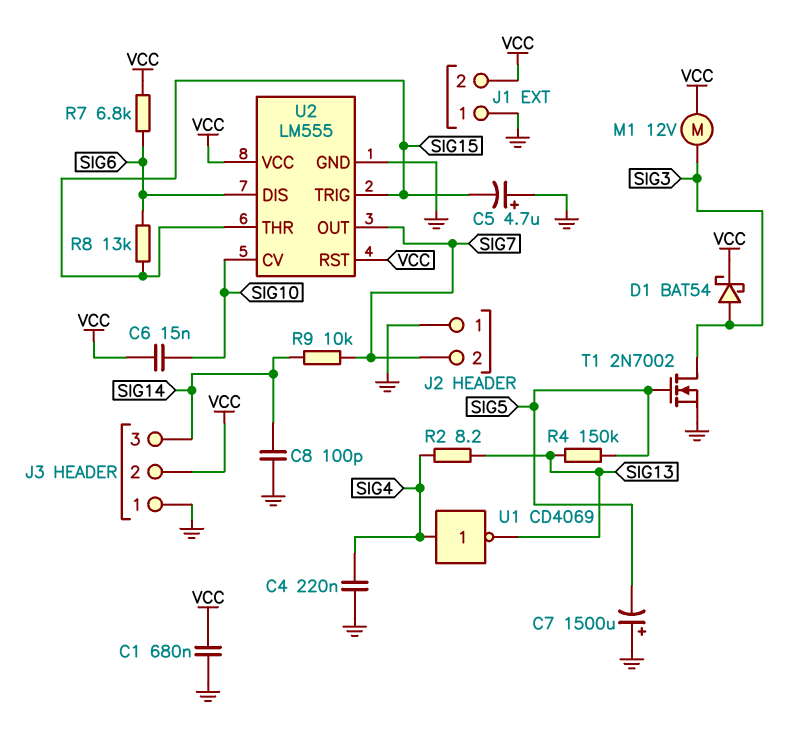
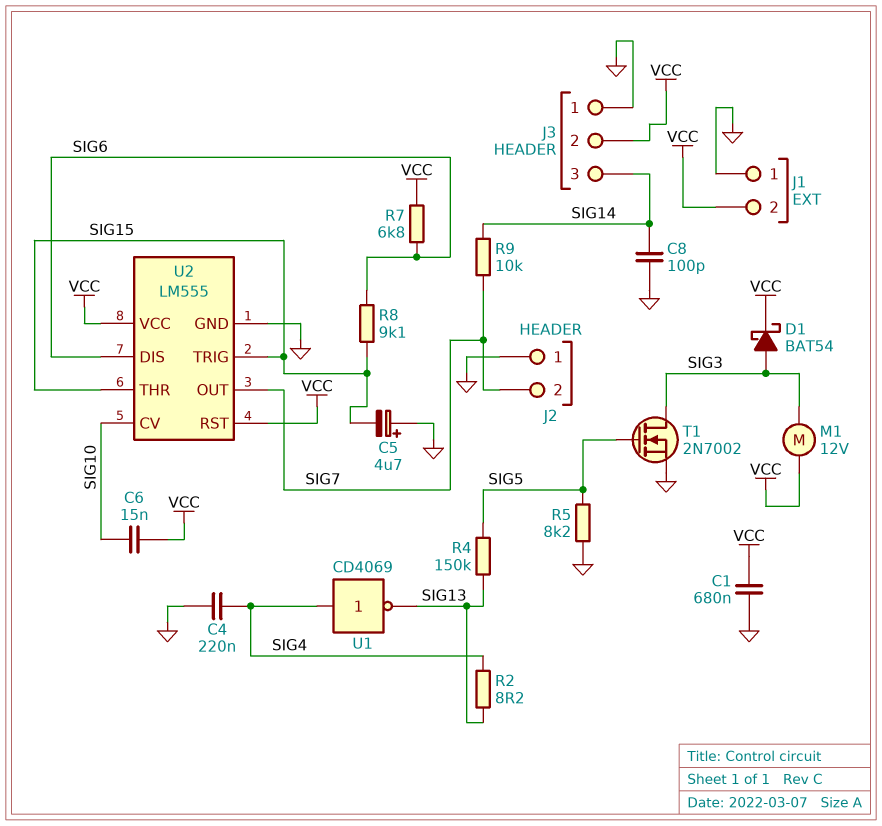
C7: 1500uF (plus GND, minus SIG5) -> none
R5: none -> 8.2k (GND, SIG5)
R8: 13k (SIG6, SIG15) -> 9.1k (SIG6, SIG15)

